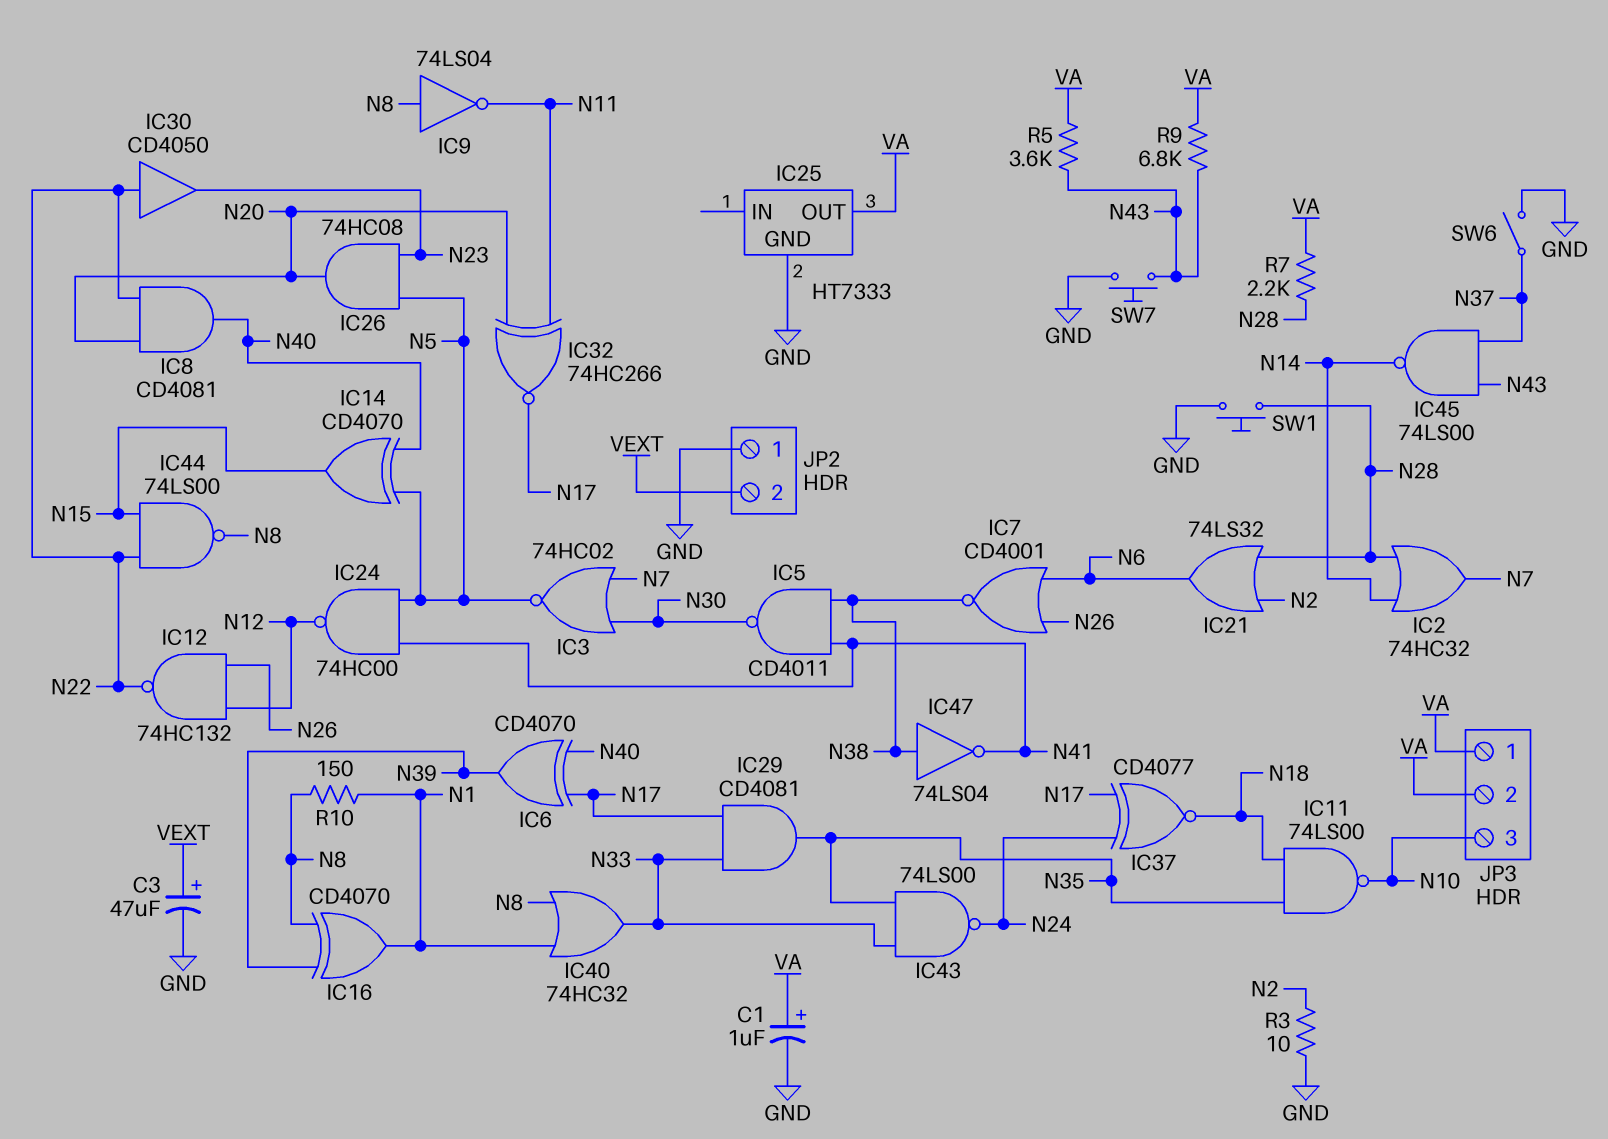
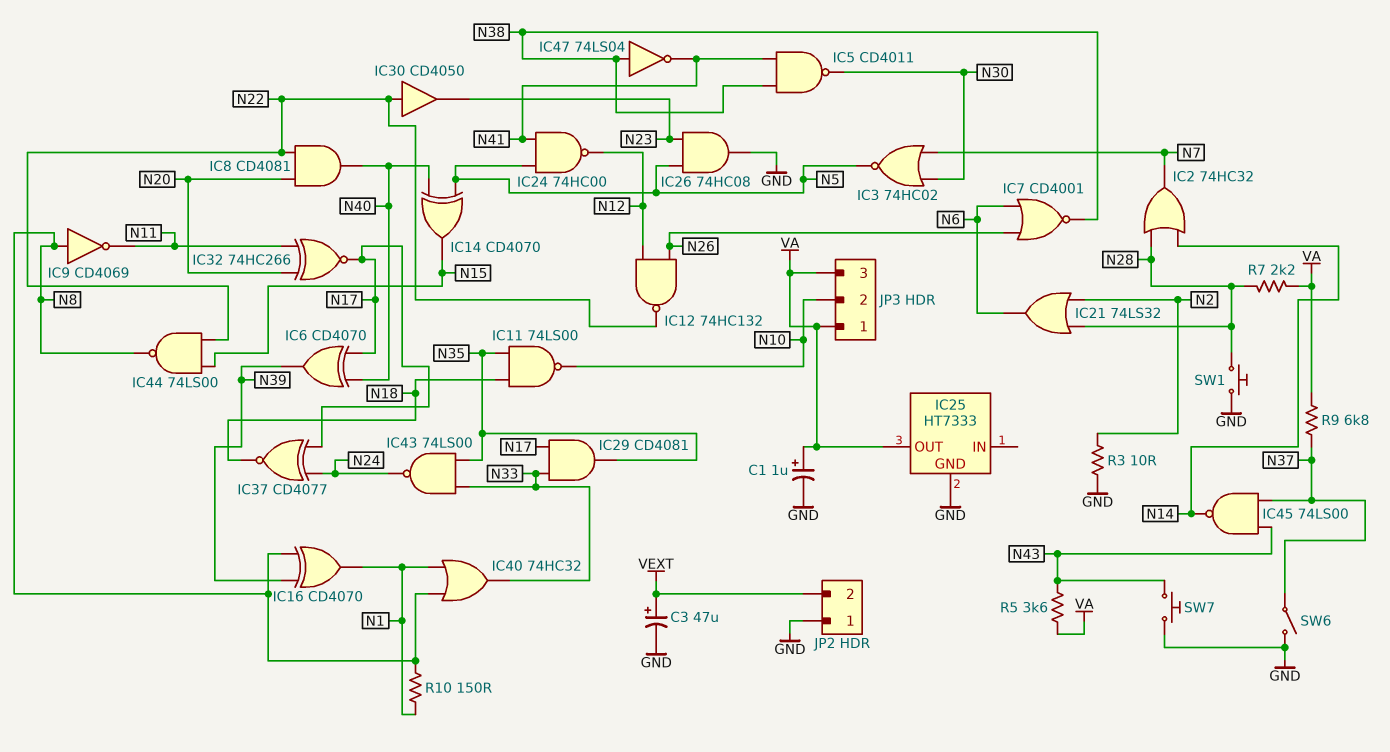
IC9: NOT 74LS04 (in N8, out N11) -> NOT CD4069 (in N8, out N11)
IC26: AND 74HC08 (in N5, in N23, out N20) -> AND 74HC08 (in N5, in N23, out GND)
JP3 pin 2: VA -> N10
JP3 pin 3: N10 -> VA
R9: 6.8k (N43, VA) -> 6.8k (N37, VA)

